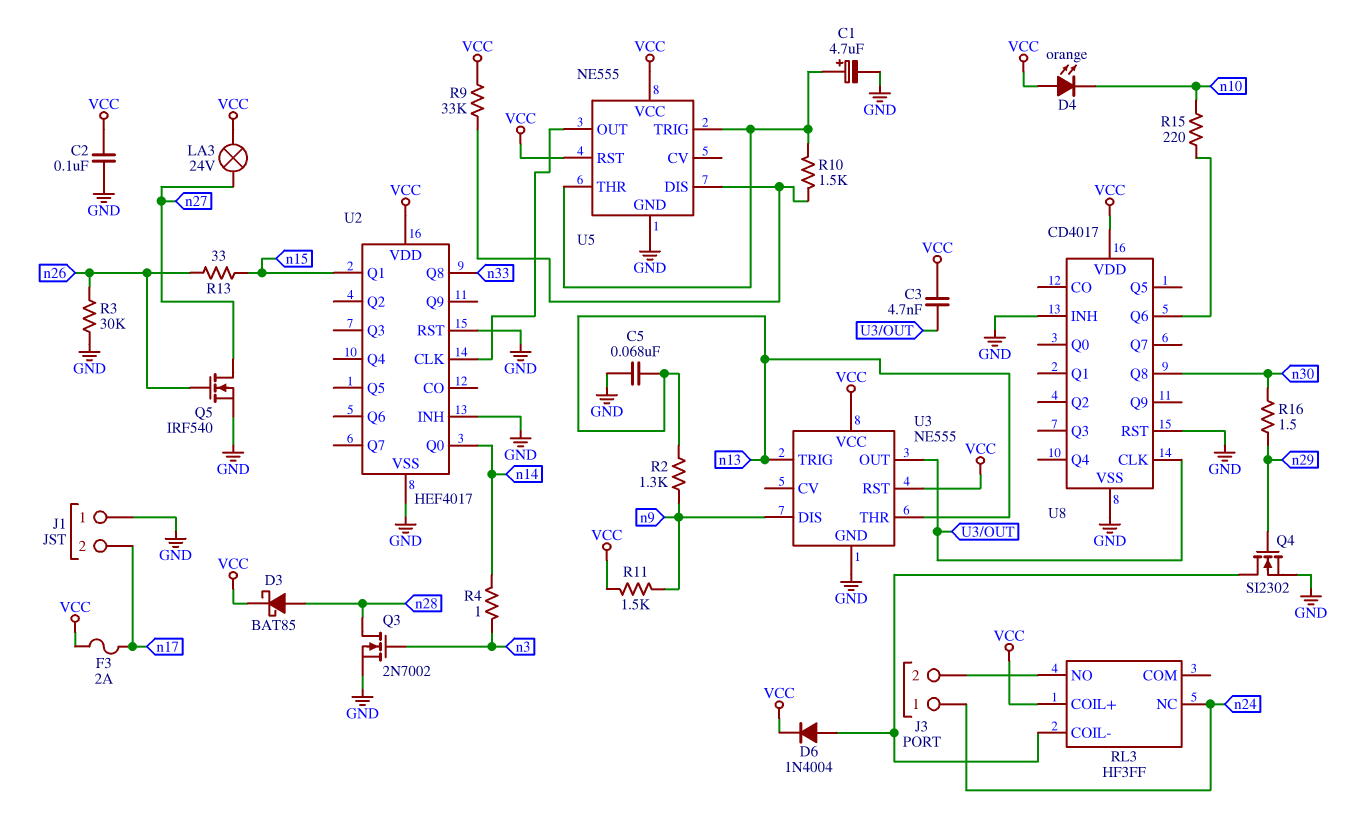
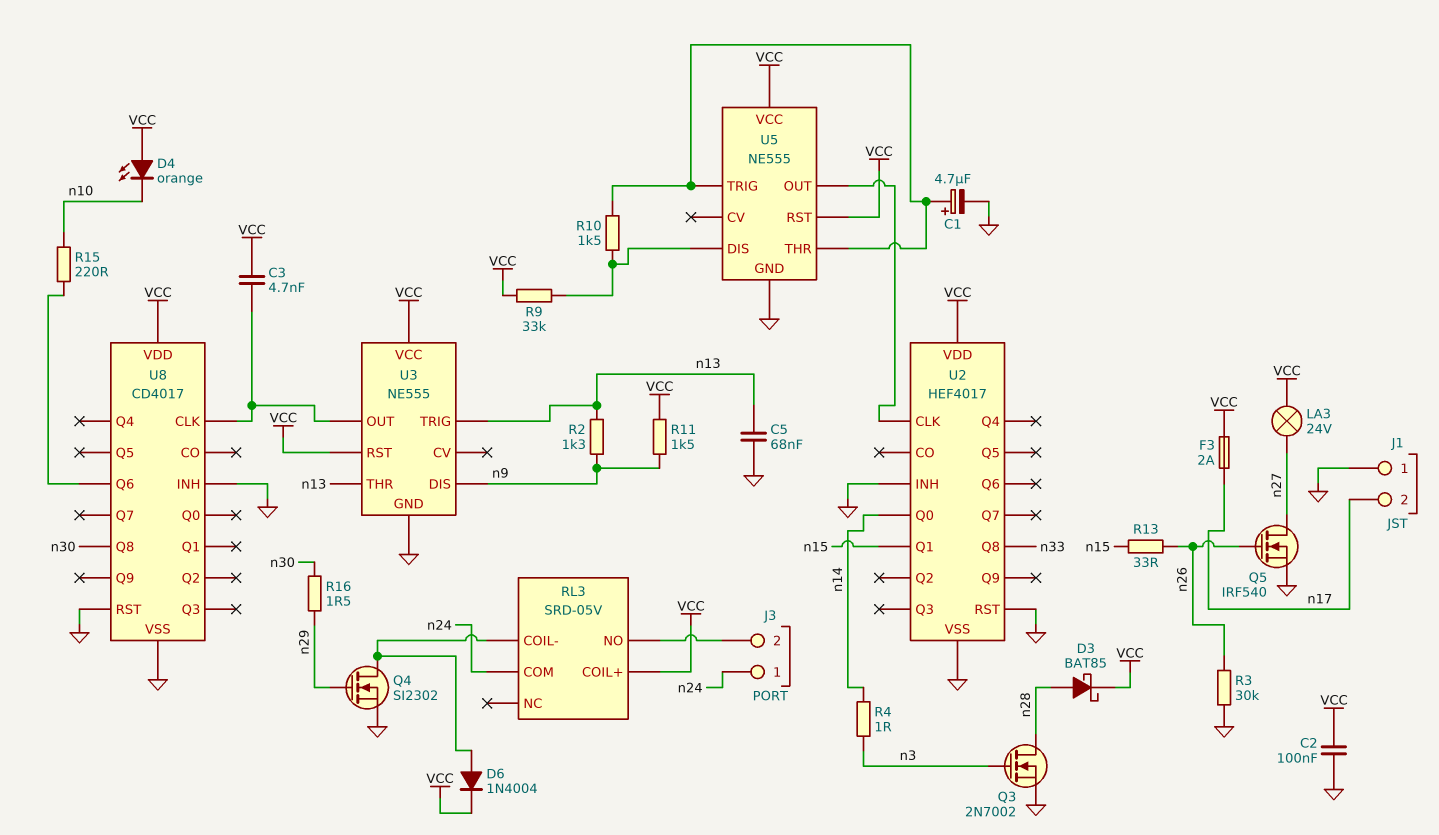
RL3: HF3FF -> SRD-05V
RL3 pin COM: none -> n24
RL3 pin NC: n24 -> none

